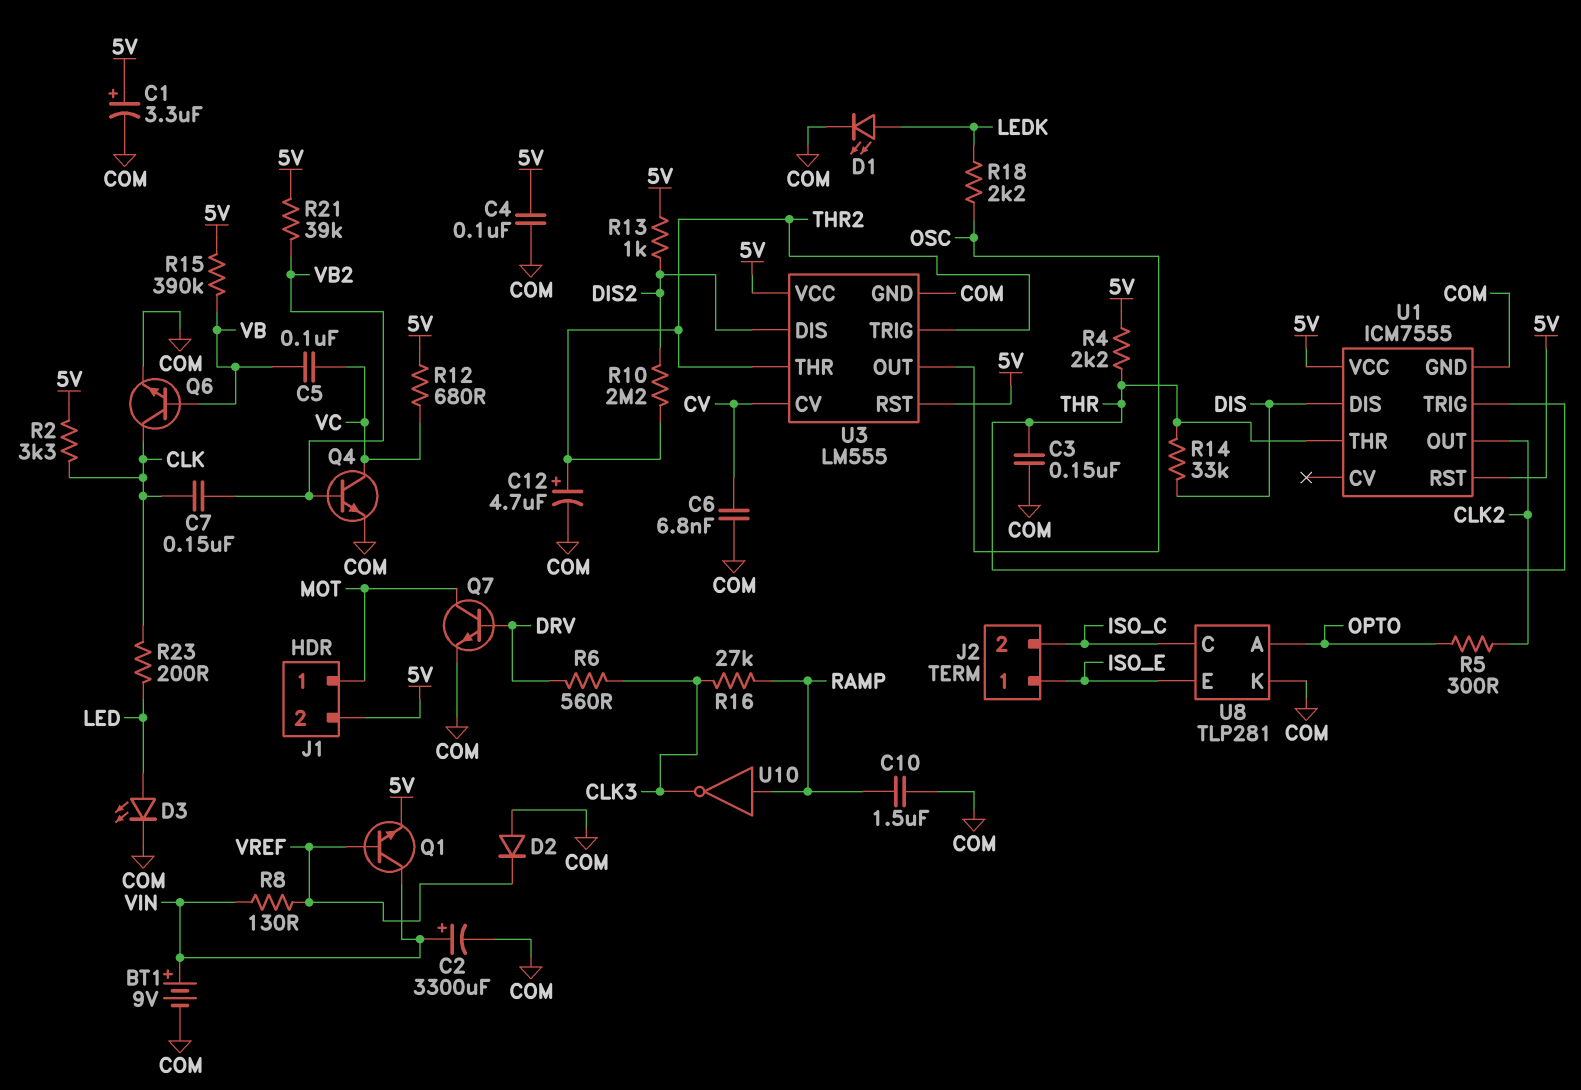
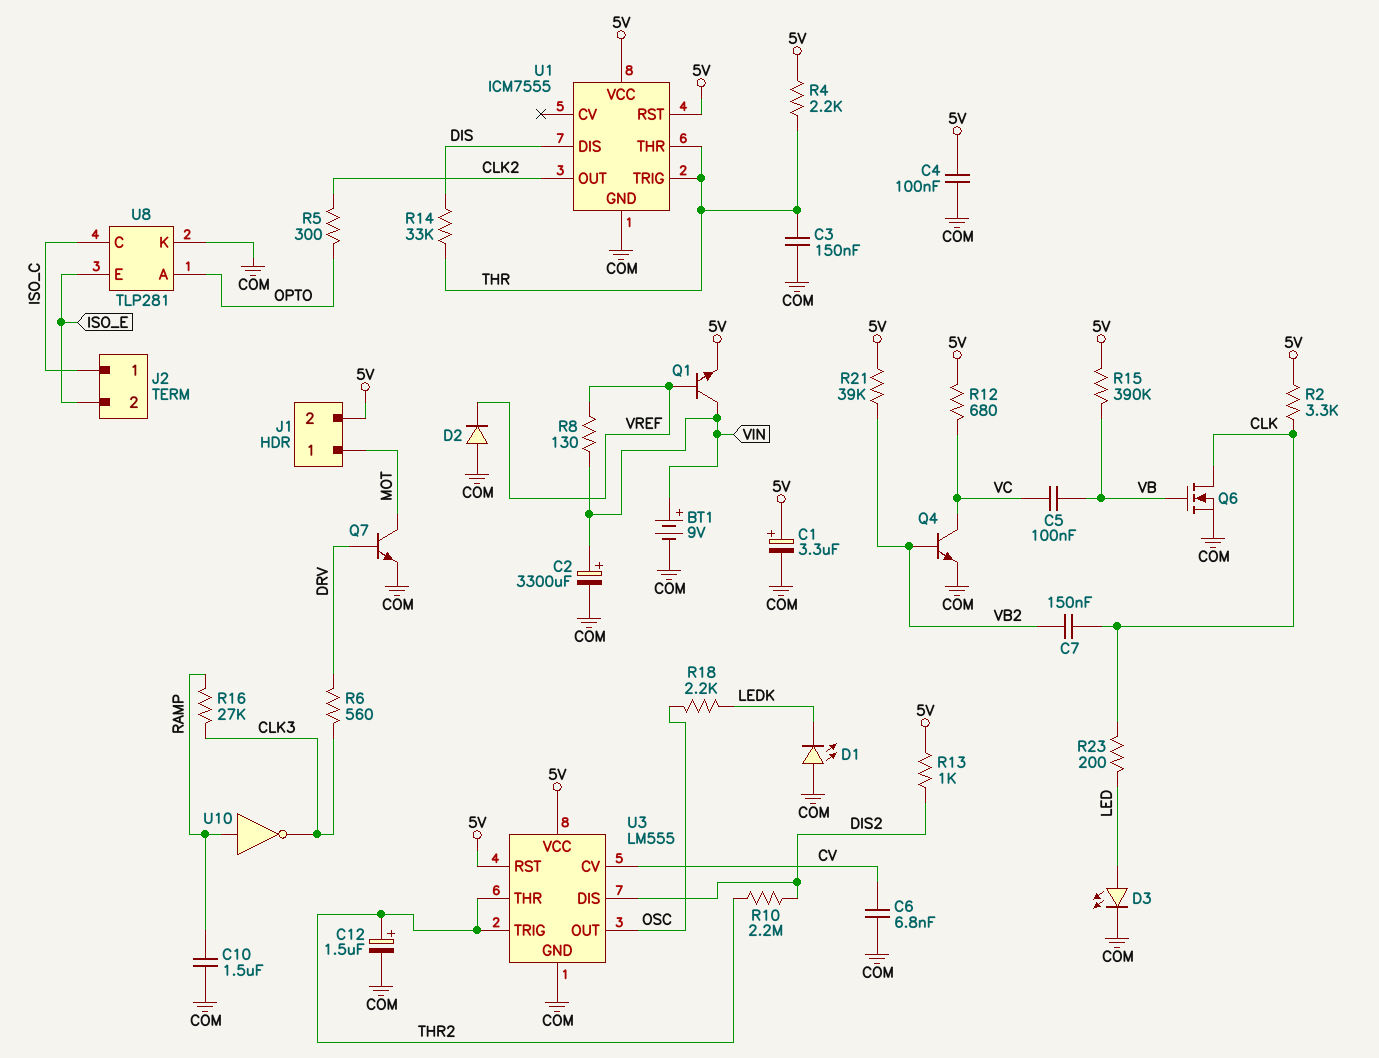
C12: 4.7uF (plus THR2, minus COM) -> 1.5uF (plus THR2, minus COM)
D1: LED (A LEDK, K COM) -> LED (A COM, K LEDK)
J2 pin 1: ISO_E -> ISO_C
J2 pin 2: ISO_C -> ISO_E
Q6: NPN (B VB, C CLK, E COM) -> NMOS (G VB, D CLK, S COM)

